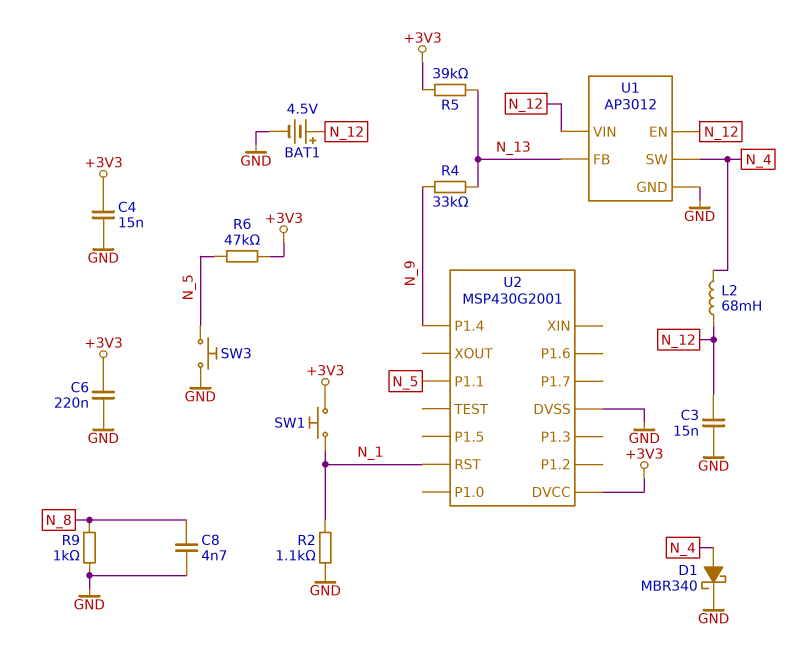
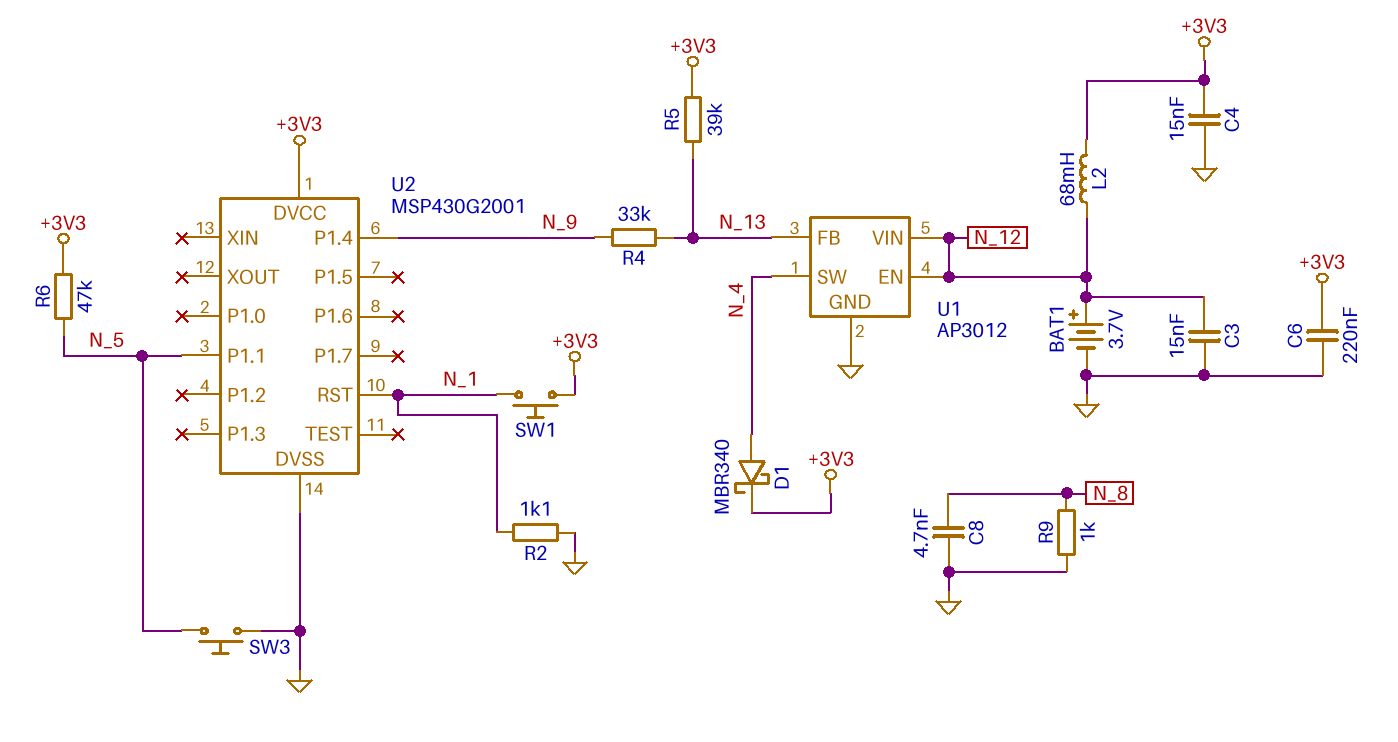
BAT1: 4.5V (plus N_12, minus GND) -> 3.7V (plus N_12, minus GND)
D1: schottky MBR340 (A N_4, K GND) -> schottky MBR340 (A N_4, K +3V3)
L2: 68mH (N_4, N_12) -> 68mH (+3V3, N_12)

